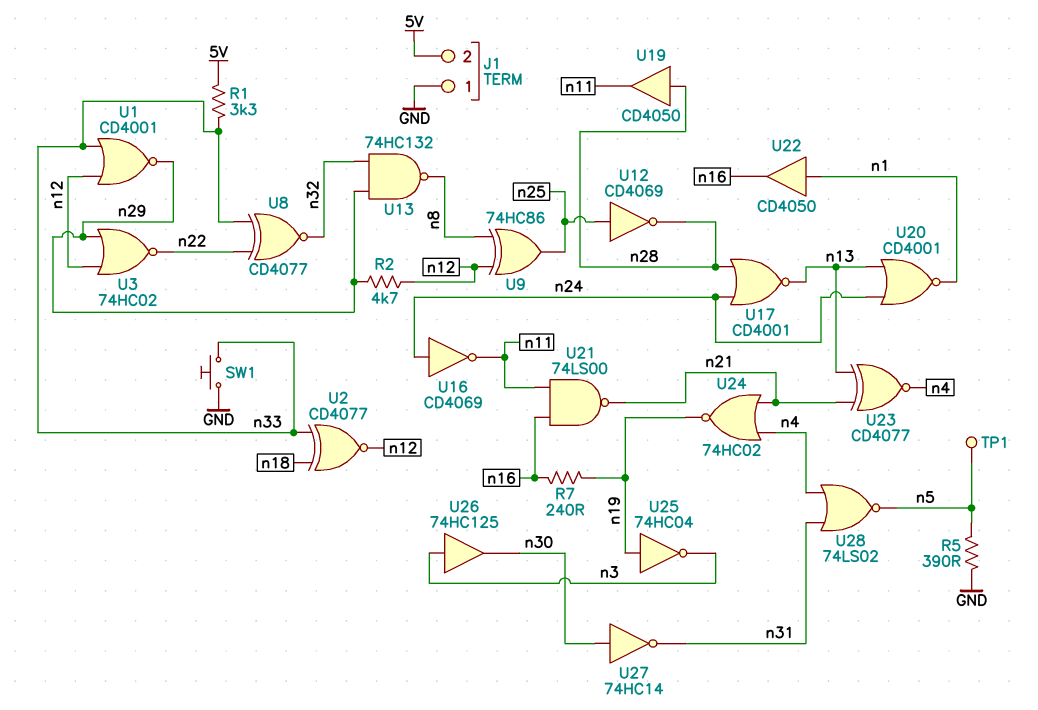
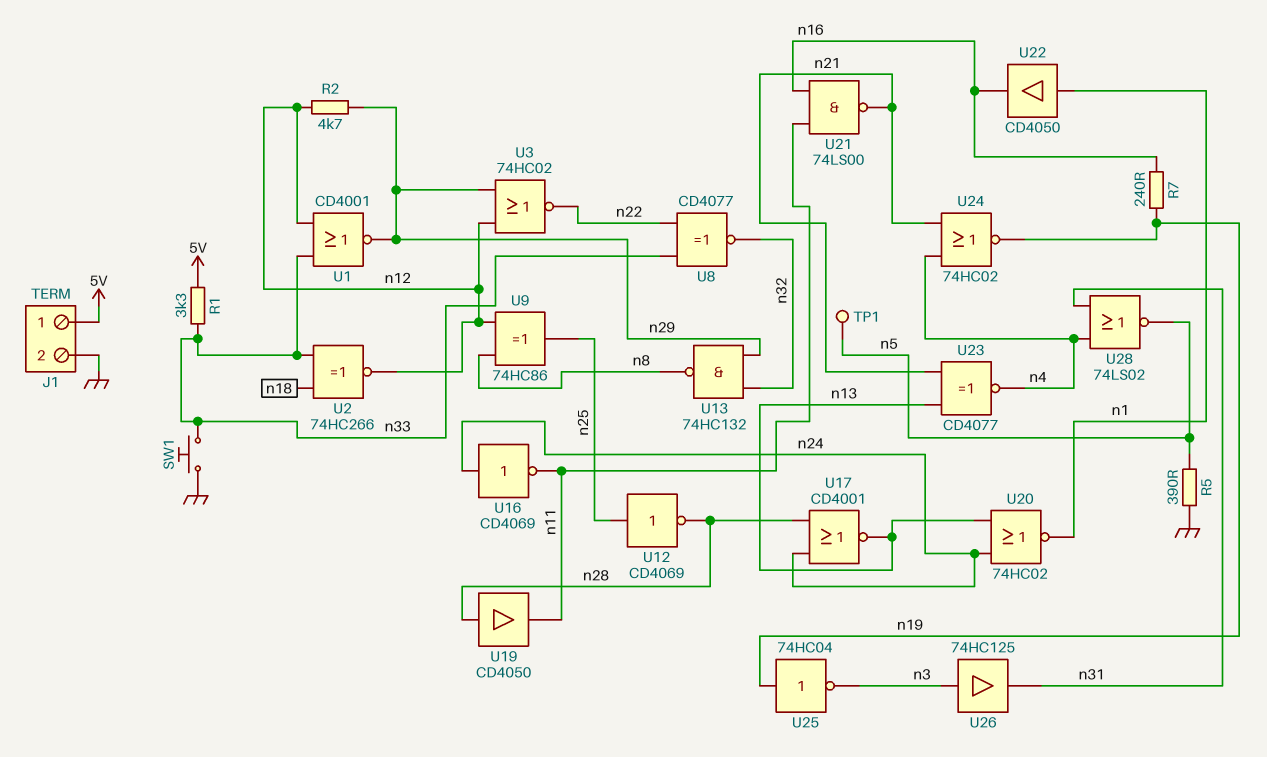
J1 pin 1: GND -> 5V
J1 pin 2: 5V -> GND
U2: XNOR CD4077 (in n18, in n33, out n12) -> XNOR 74HC266 (in n18, in n33, out n12)
U20: NOR CD4001 (in n13, in n24, out n1) -> NOR 74HC02 (in n13, in n24, out n1)
U26: buffer 74HC125 (in n3, out n30) -> buffer 74HC125 (in n3, out n31)
U27: NOT 74HC14 (in n30, out n31) -> none

